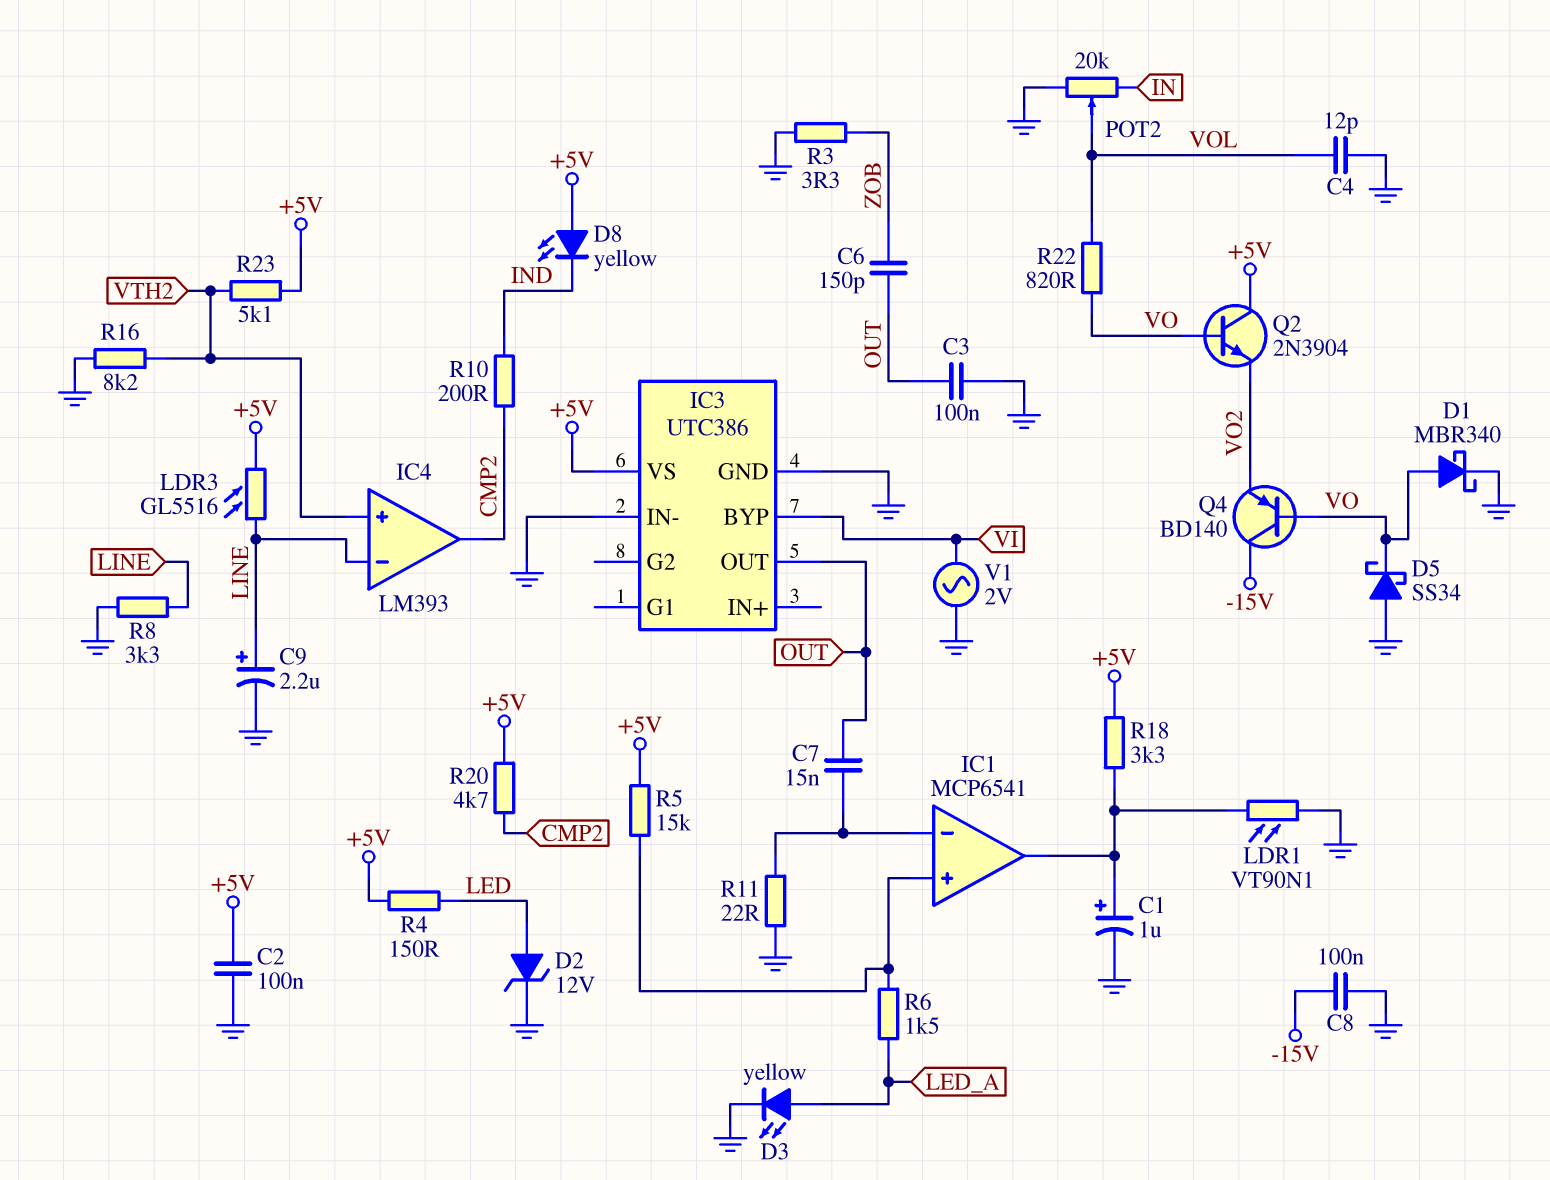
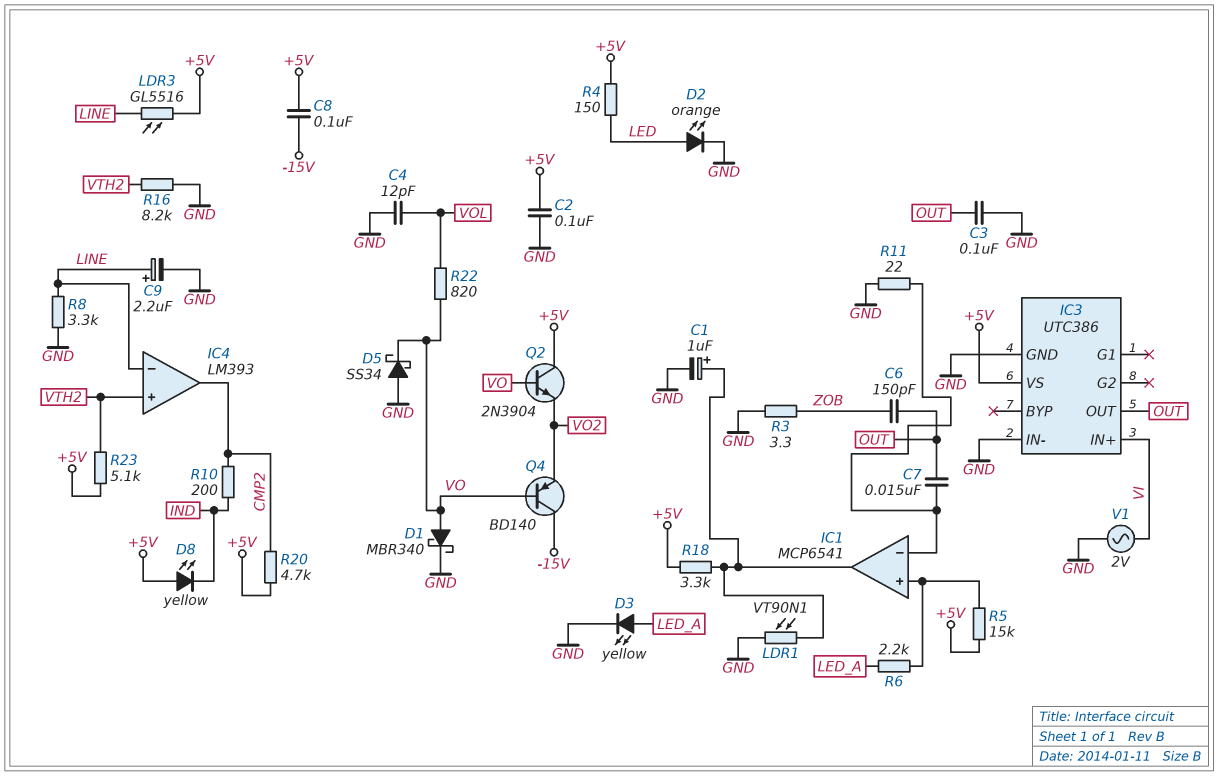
C8: 100nF (-15V, GND) -> 100nF (+5V, -15V)
D2: zener 12V (A LED, K GND) -> LED orange (A LED, K GND)
IC3 pin BYP: VI -> none
IC3 pin IN+: none -> VI
POT2: 20k (GND, IN, wiper VOL) -> none
R6: 1.5k (IC1/in+, LED_A) -> 2.2k (IC1/in+, LED_A)

